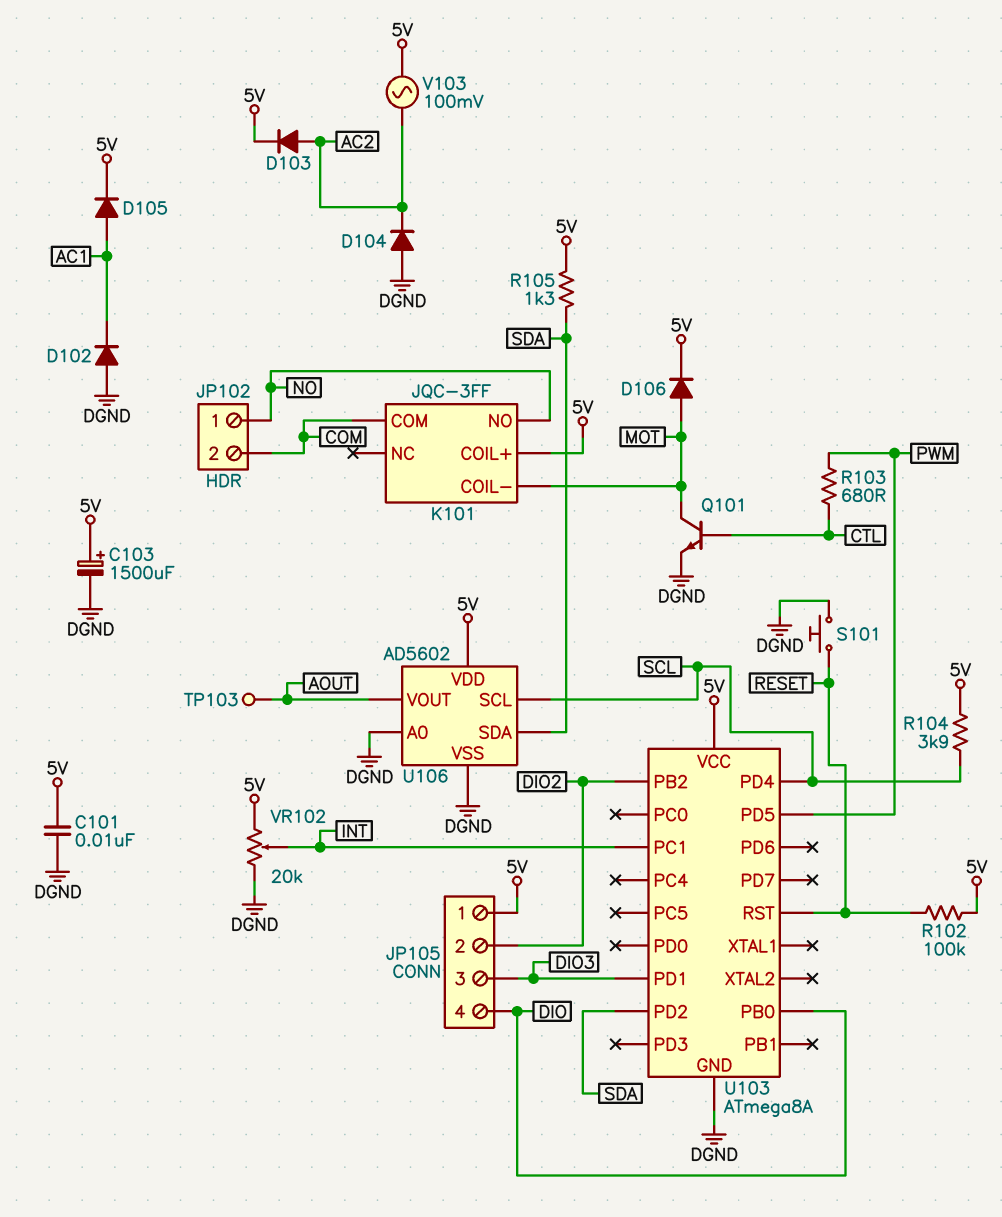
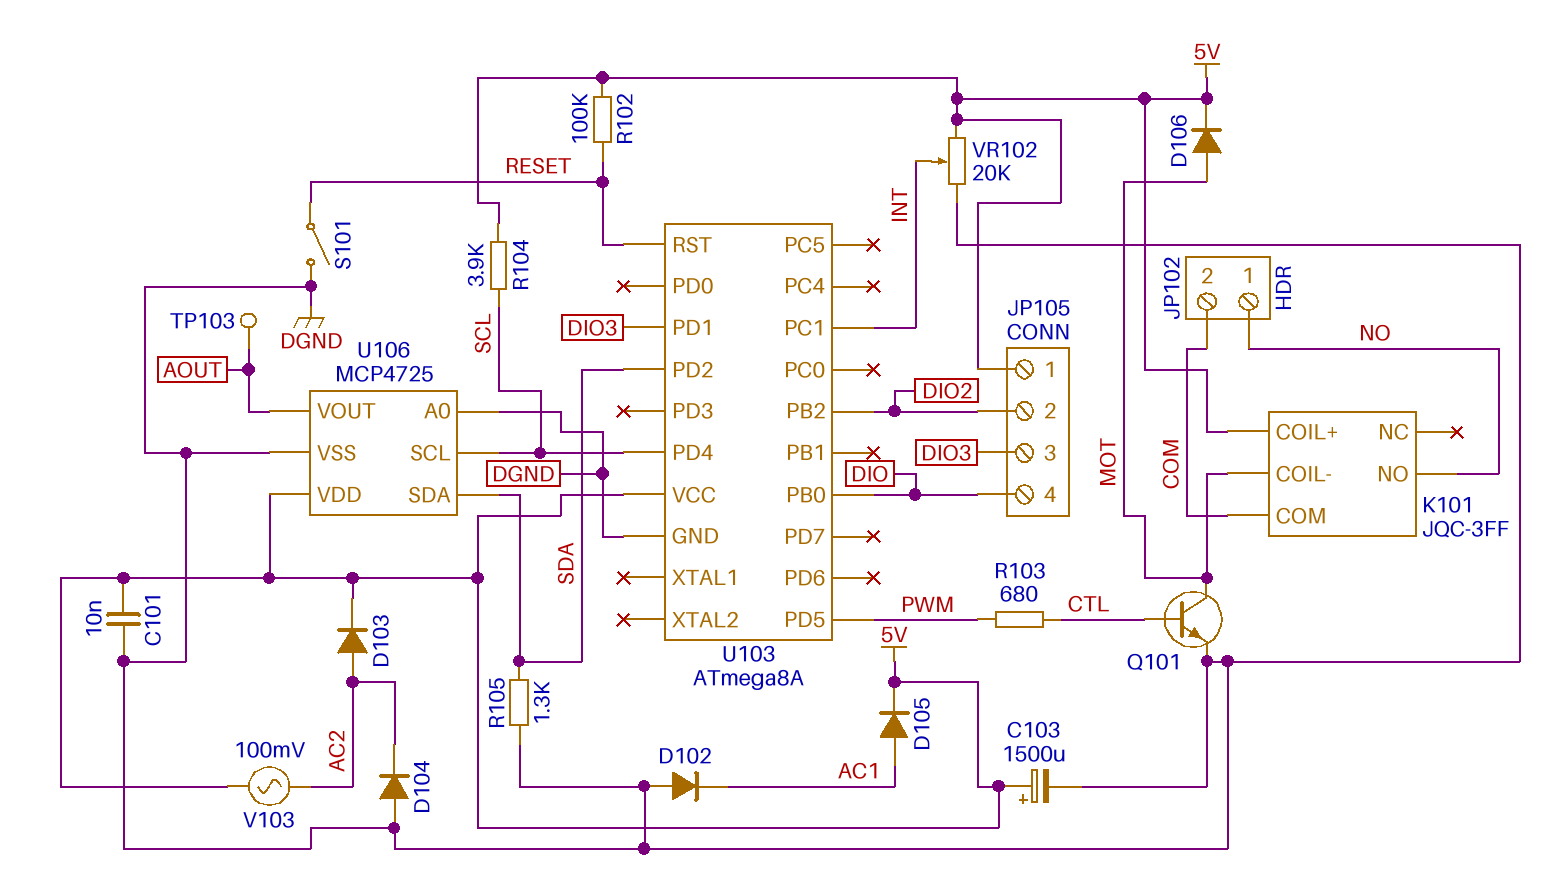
R105: 1.3k (5V, SDA) -> 1.3k (DGND, SDA)
S101: button (DGND, RESET) -> switch (DGND, RESET)
U106: AD5602 -> MCP4725

